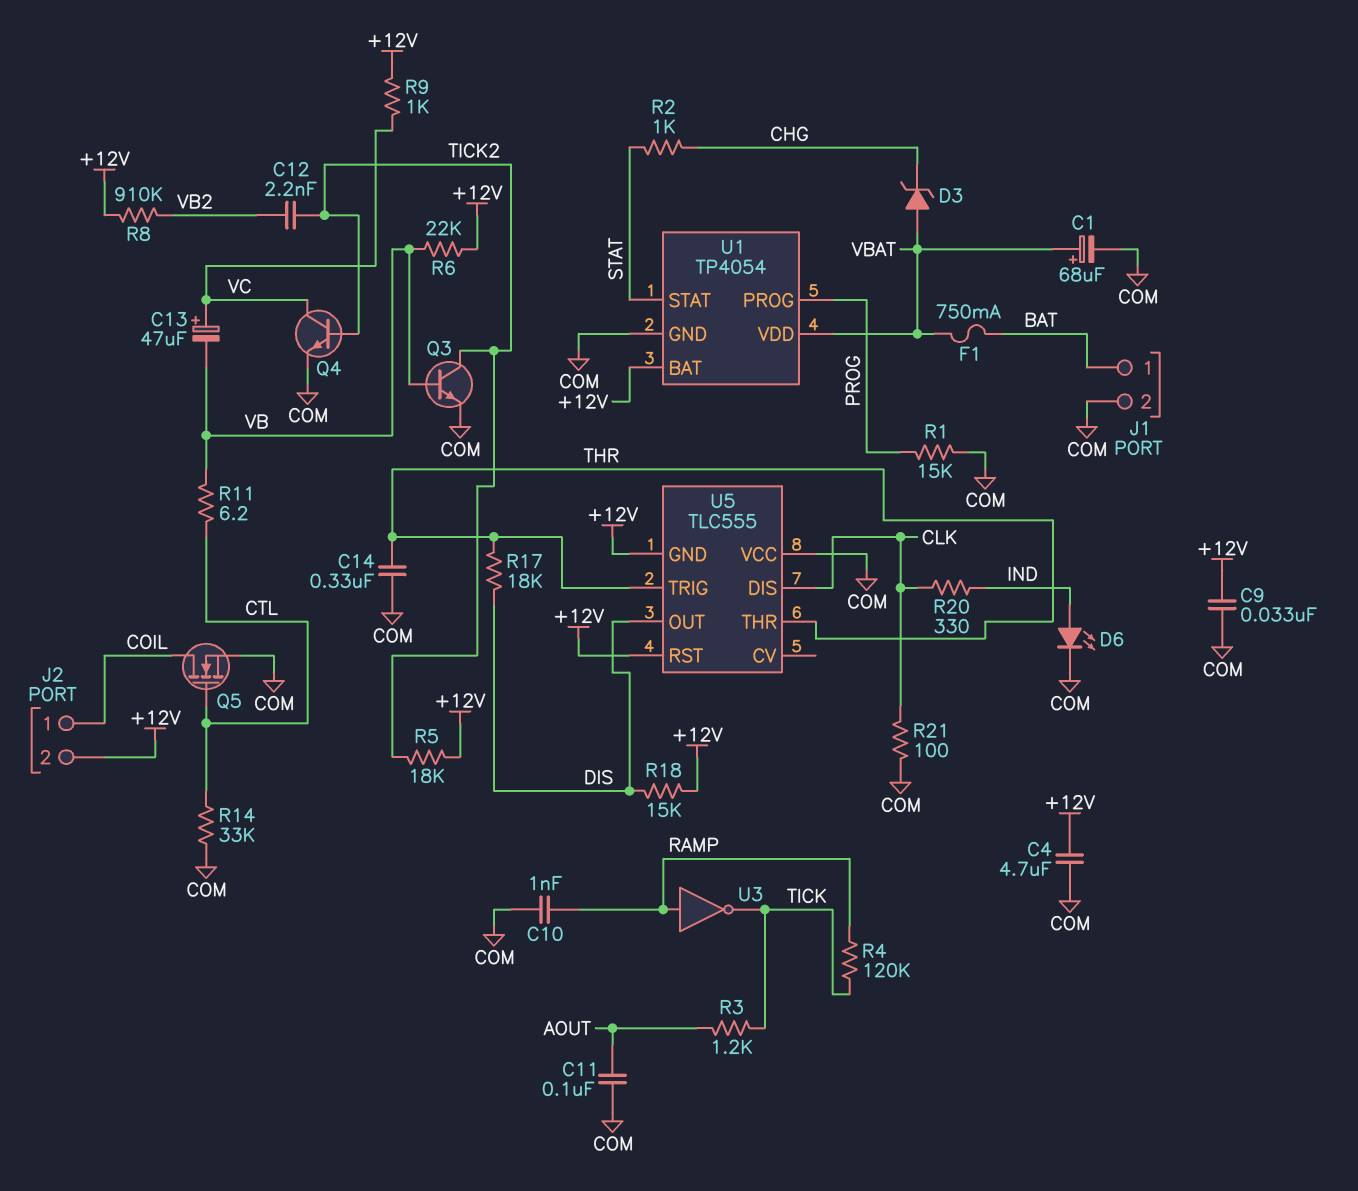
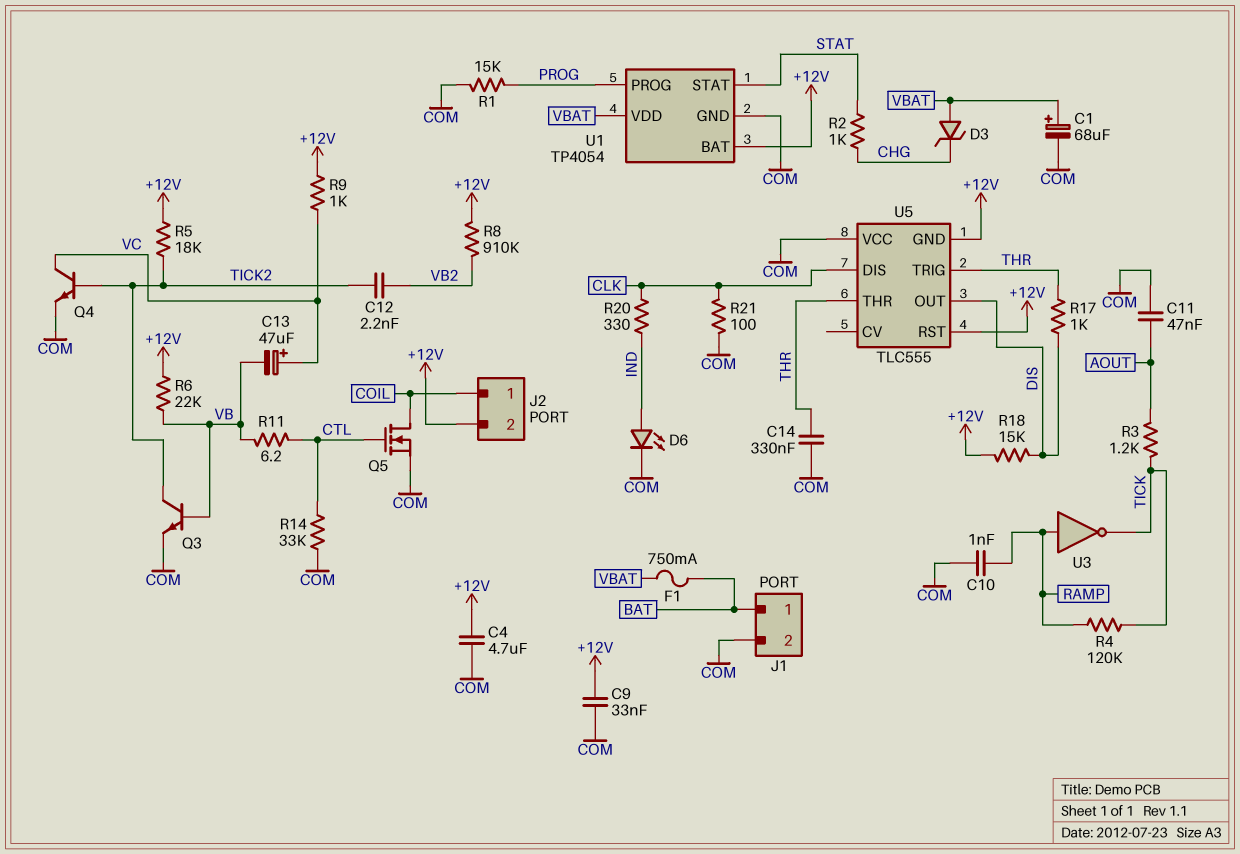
C11: 100nF (AOUT, COM) -> 47nF (AOUT, COM)
R17: 18k (DIS, THR) -> 1k (DIS, THR)

